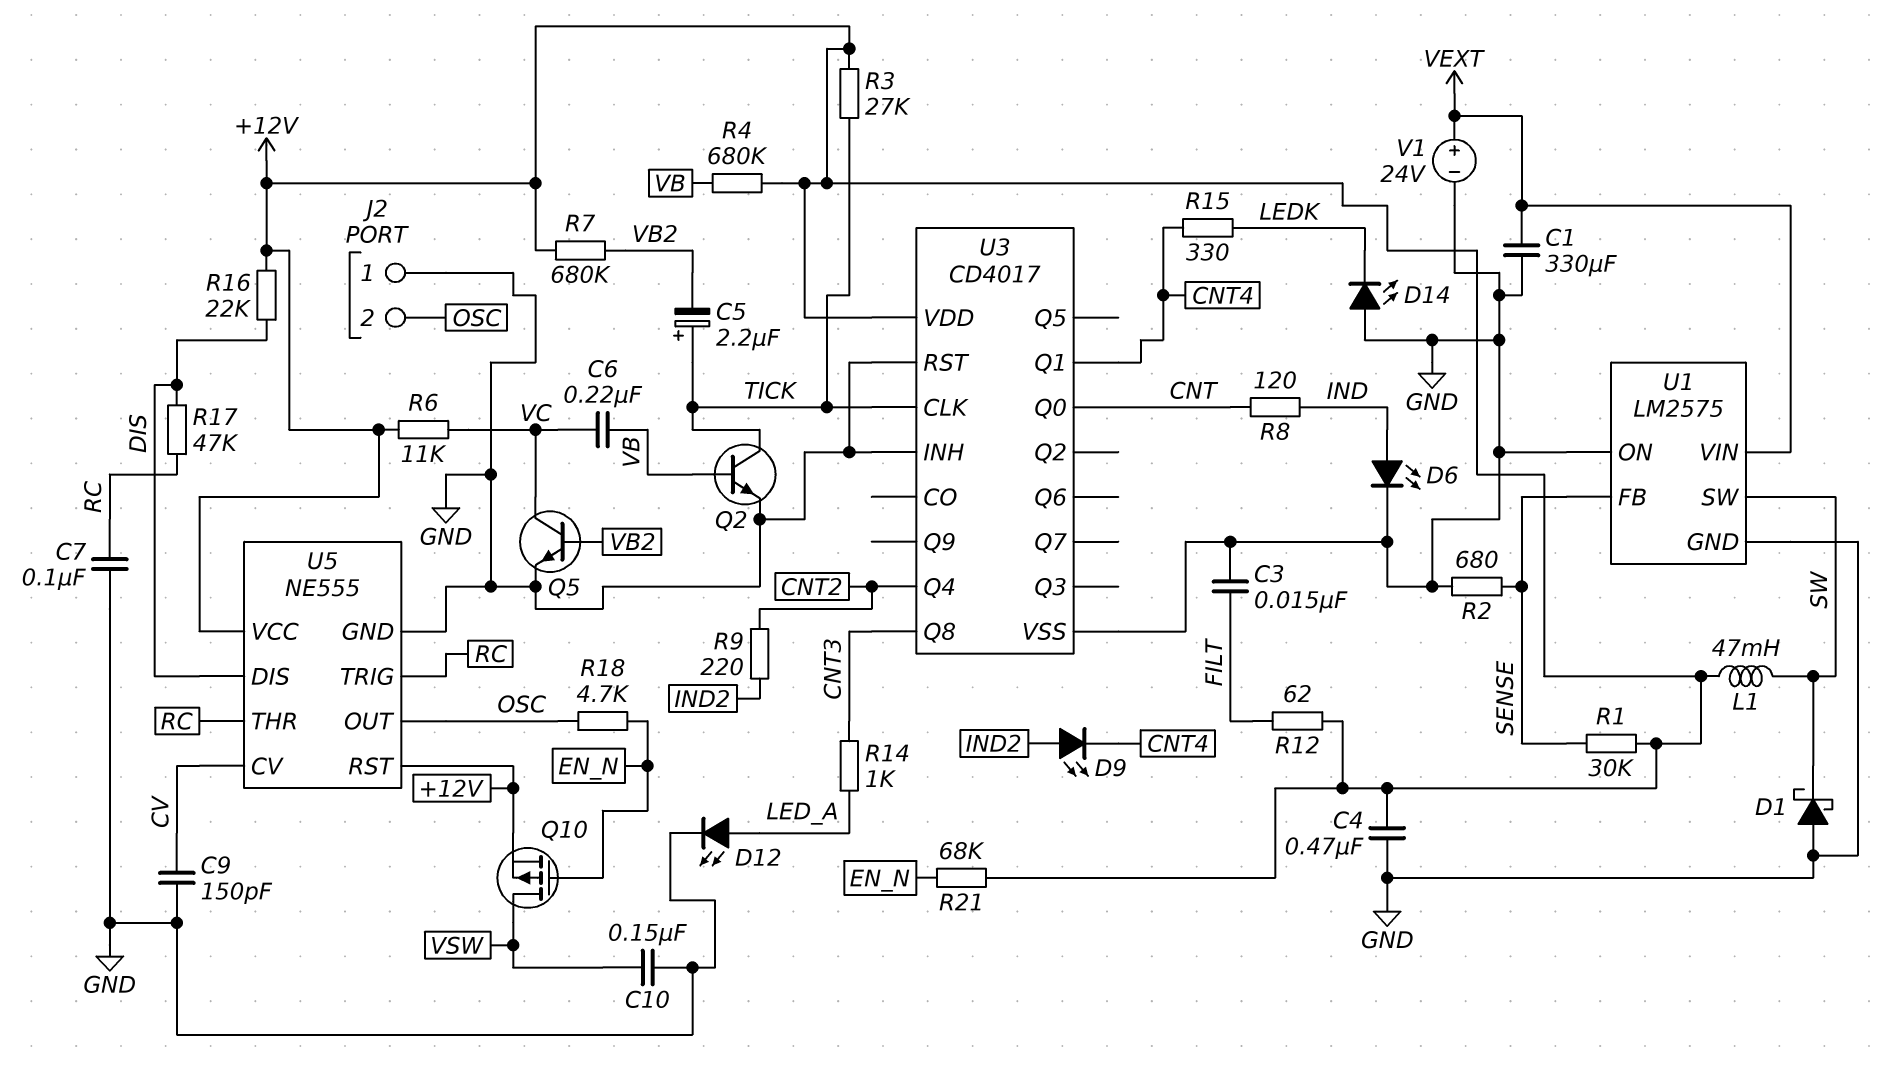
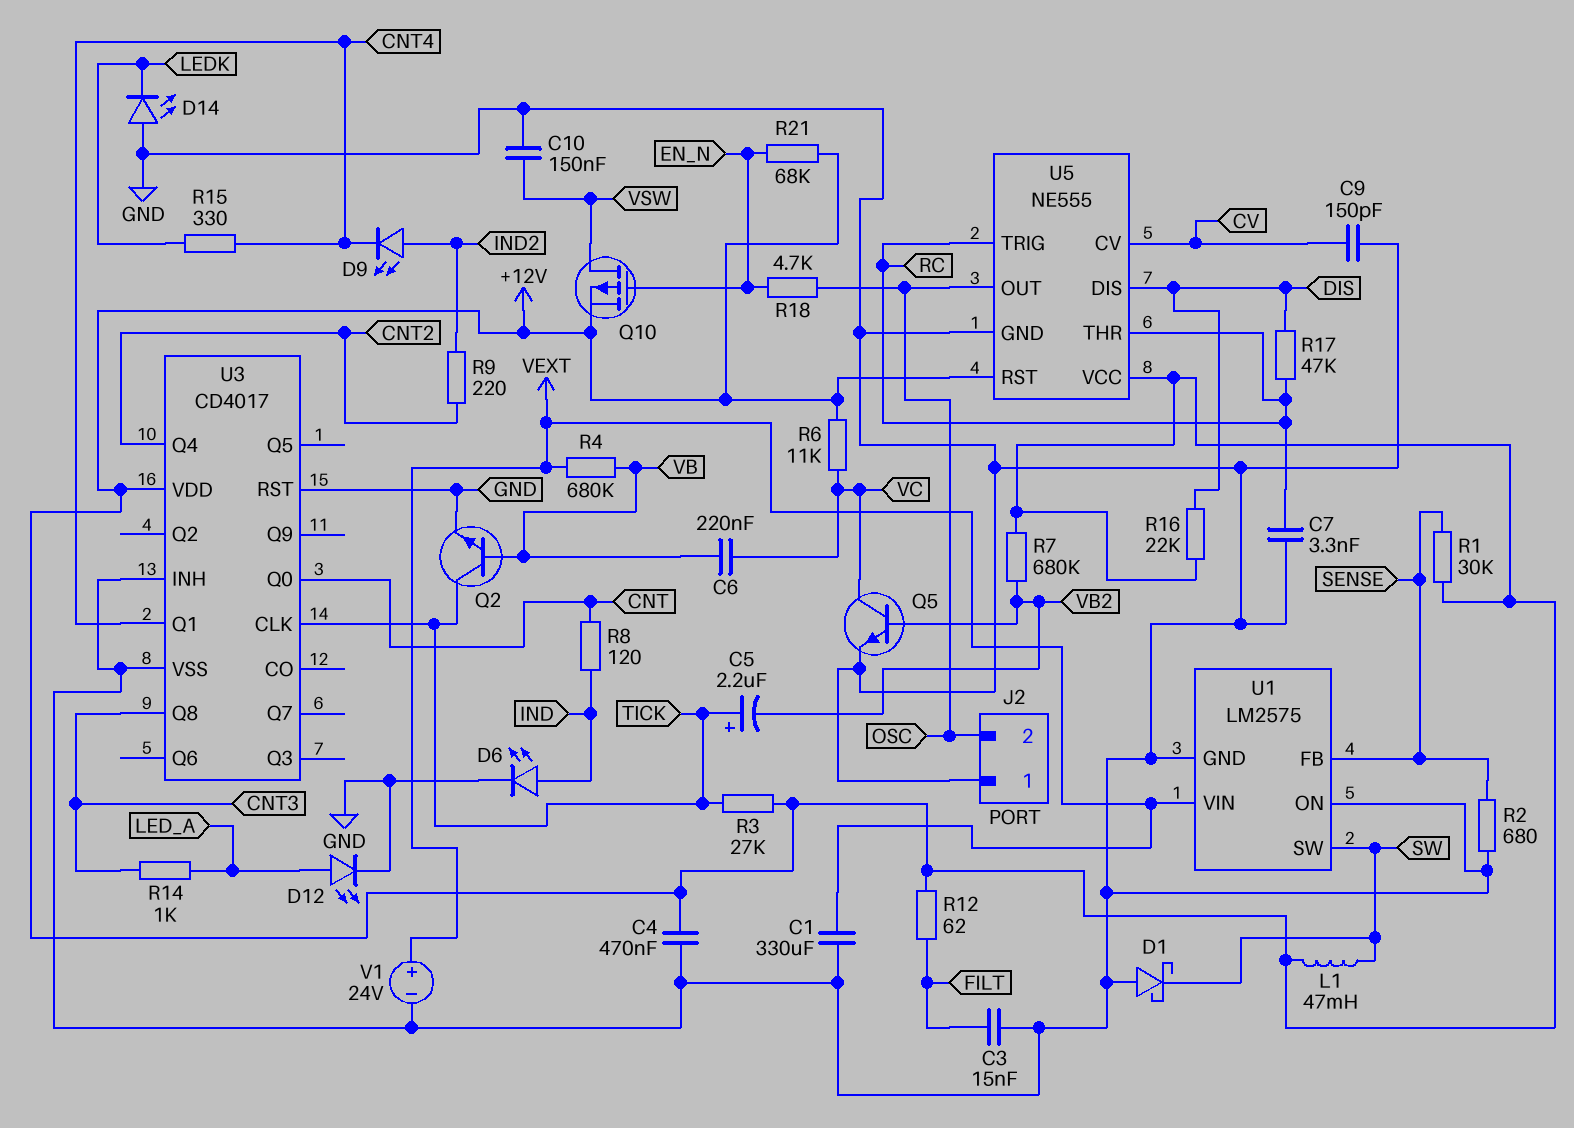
C7: 100nF (GND, RC) -> 3.3nF (GND, RC)
R4: 680k (+12V, VB) -> 680k (VB, VEXT)

